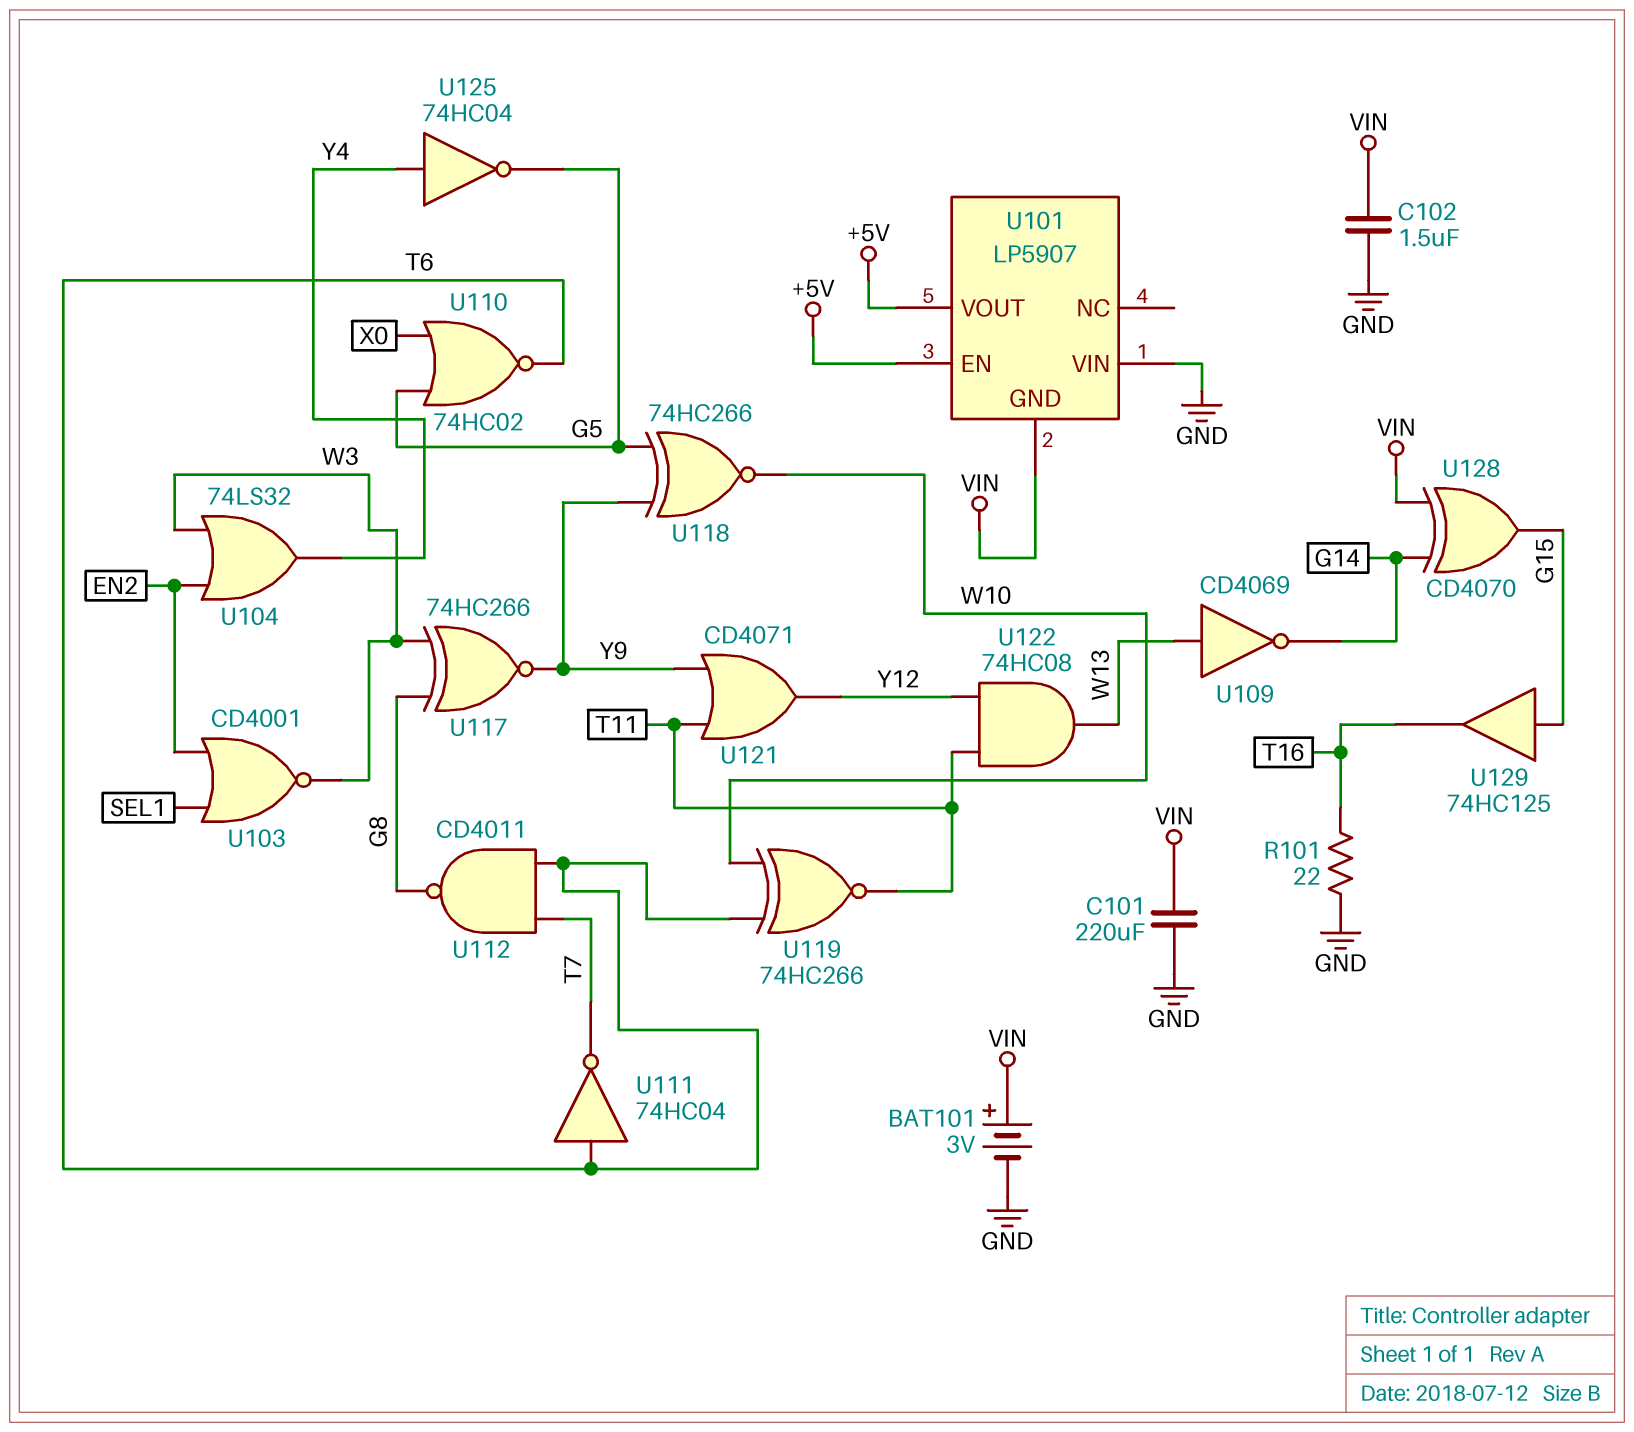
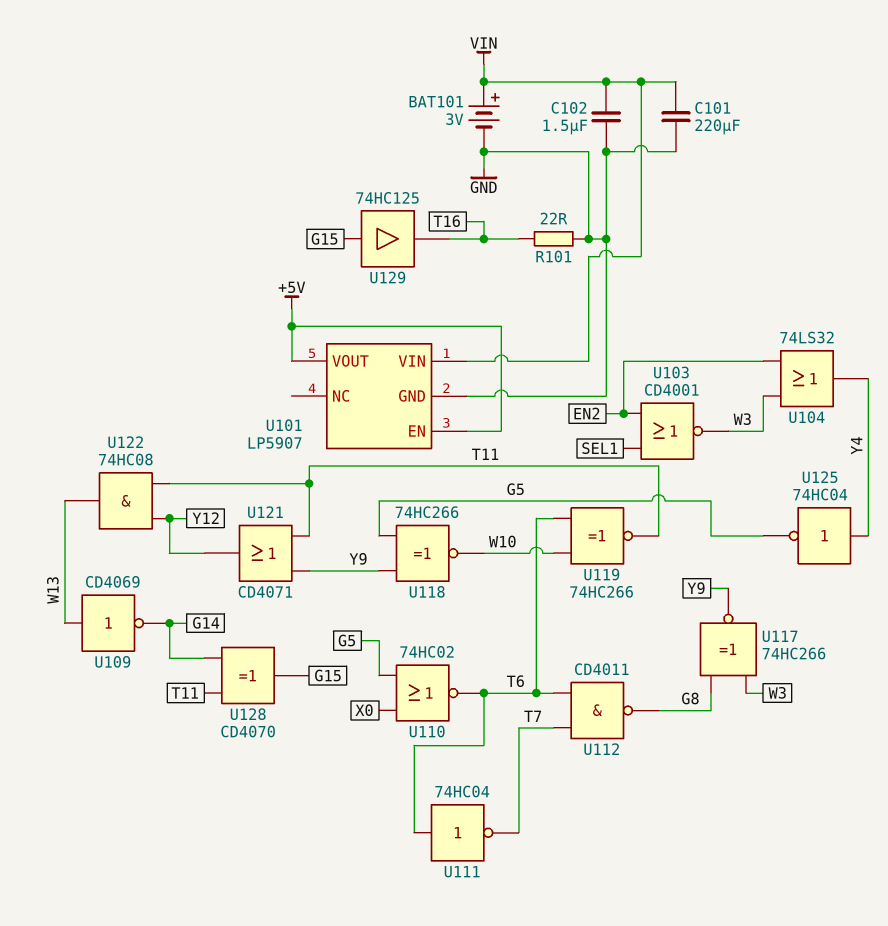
U101 pin GND: VIN -> GND
U101 pin VIN: GND -> VIN
U128: XOR CD4070 (in G14, in VIN, out G15) -> XOR CD4070 (in G14, in T11, out G15)

